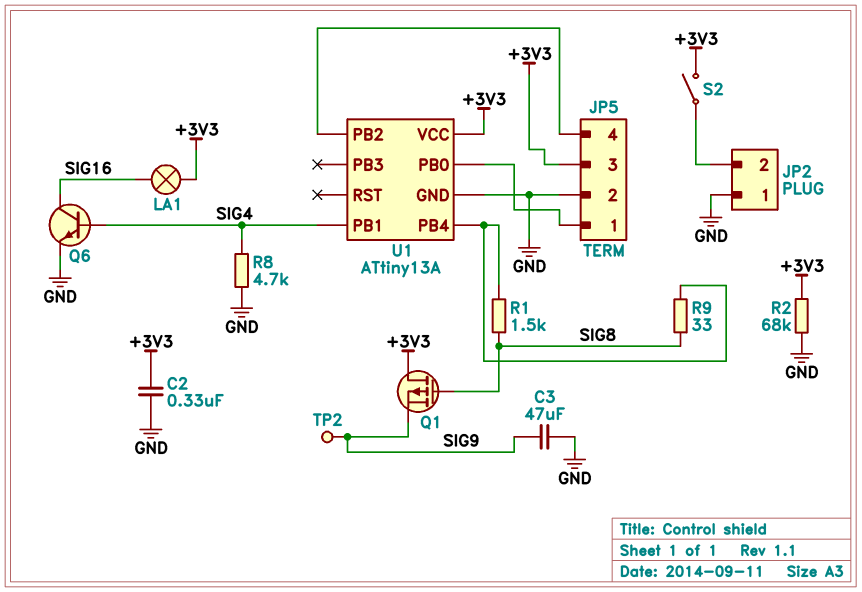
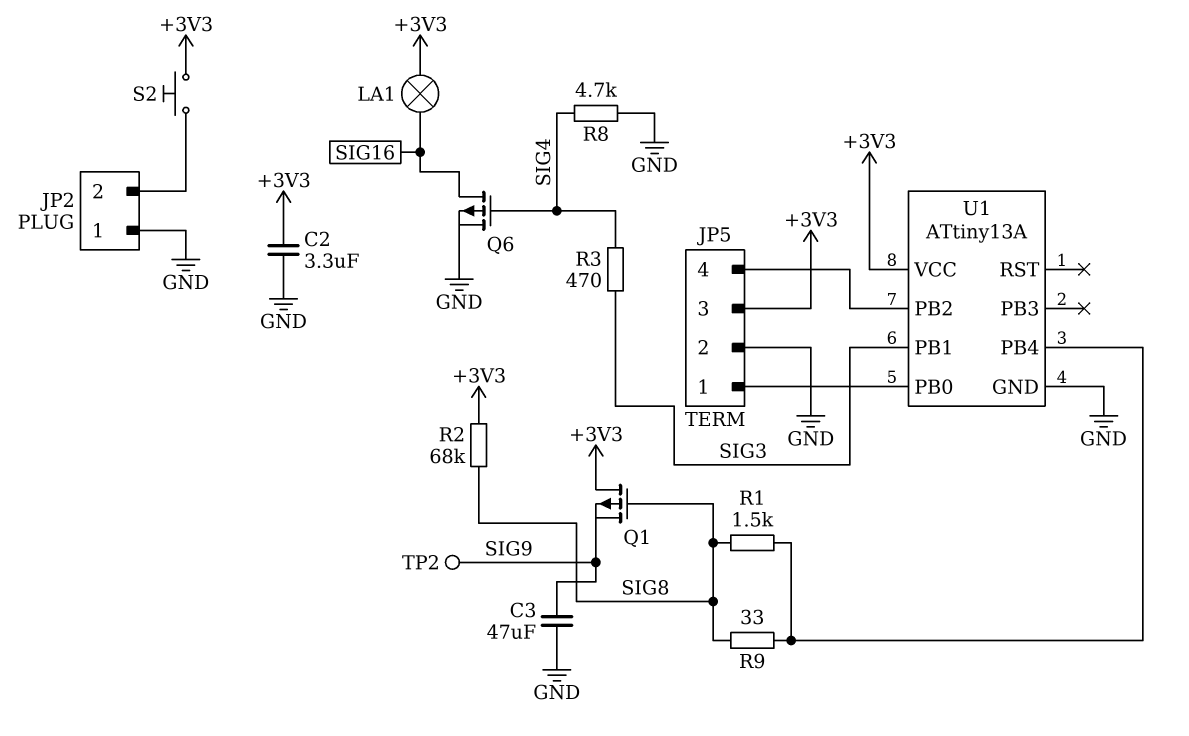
C2: 330nF (+3V3, GND) -> 3.3uF (+3V3, GND)
Q6: NPN (B SIG4, C SIG16, E GND) -> PMOS (G SIG4, D SIG16, S GND)
R2: 68k (+3V3, GND) -> 68k (+3V3, SIG8)
R3: none -> 470 (SIG3, SIG4)
S2: switch (+3V3, JP2/2) -> button (+3V3, JP2/2)
U1 pin PB1: SIG4 -> SIG3

